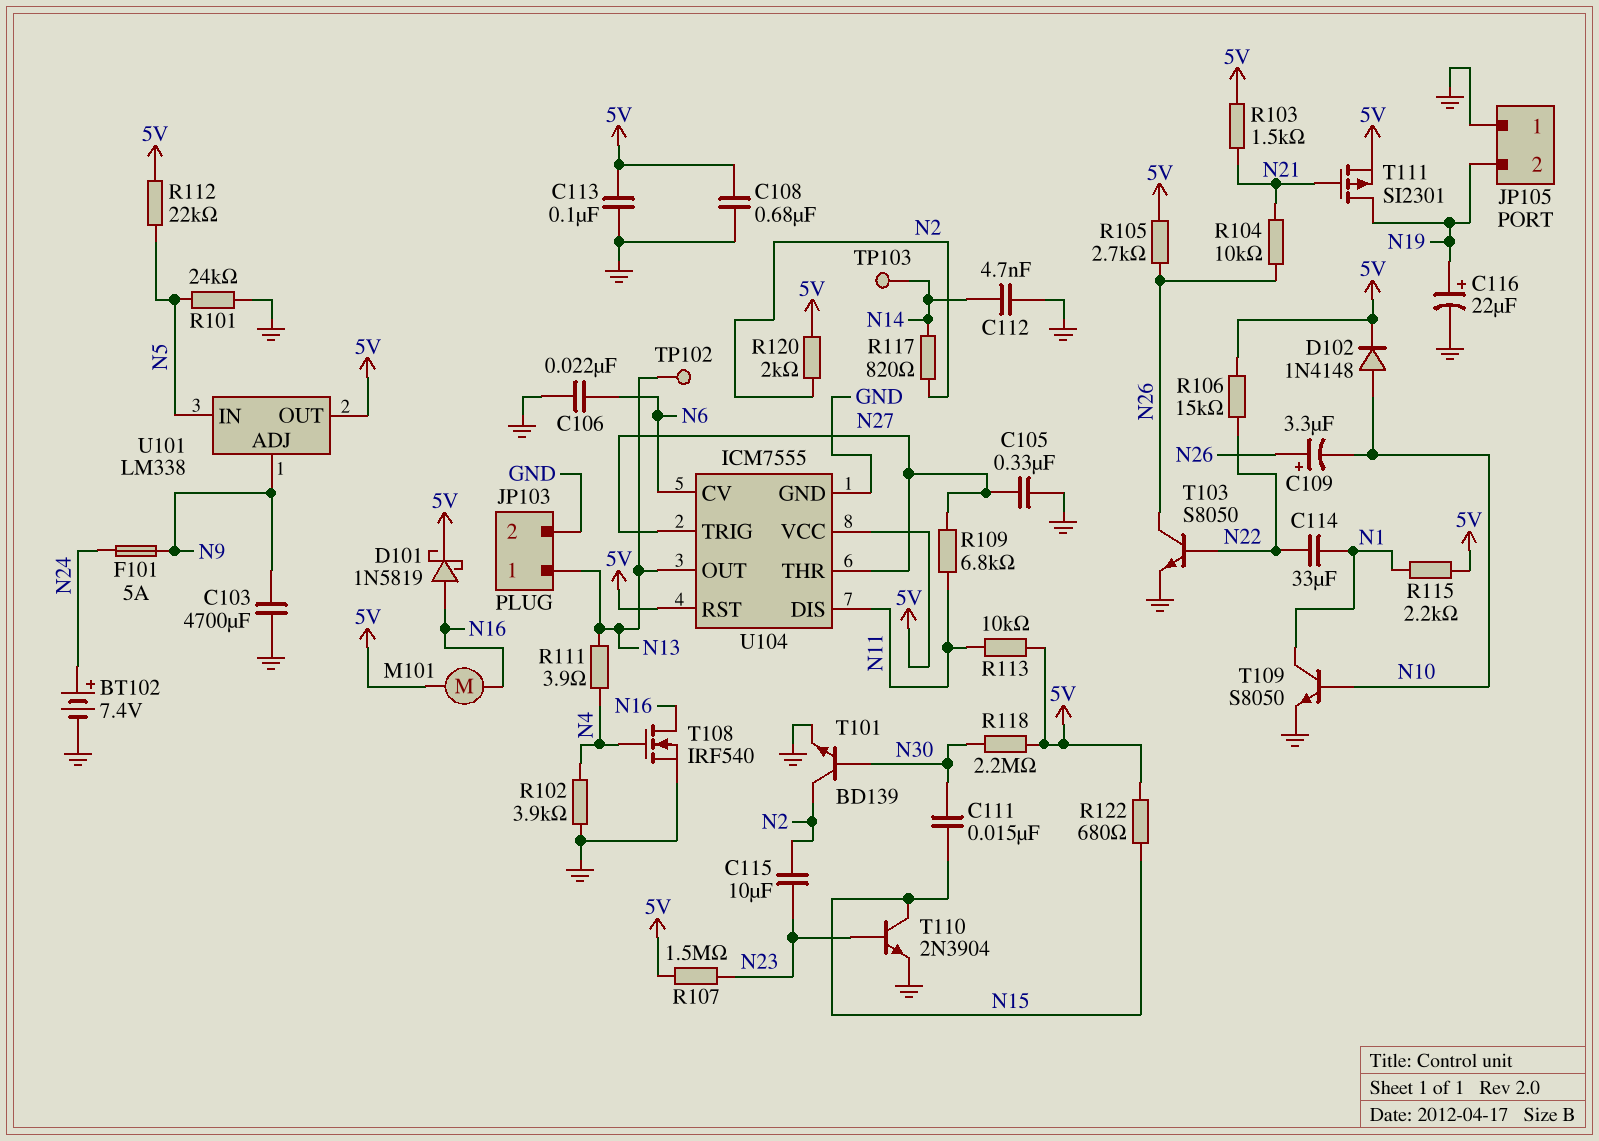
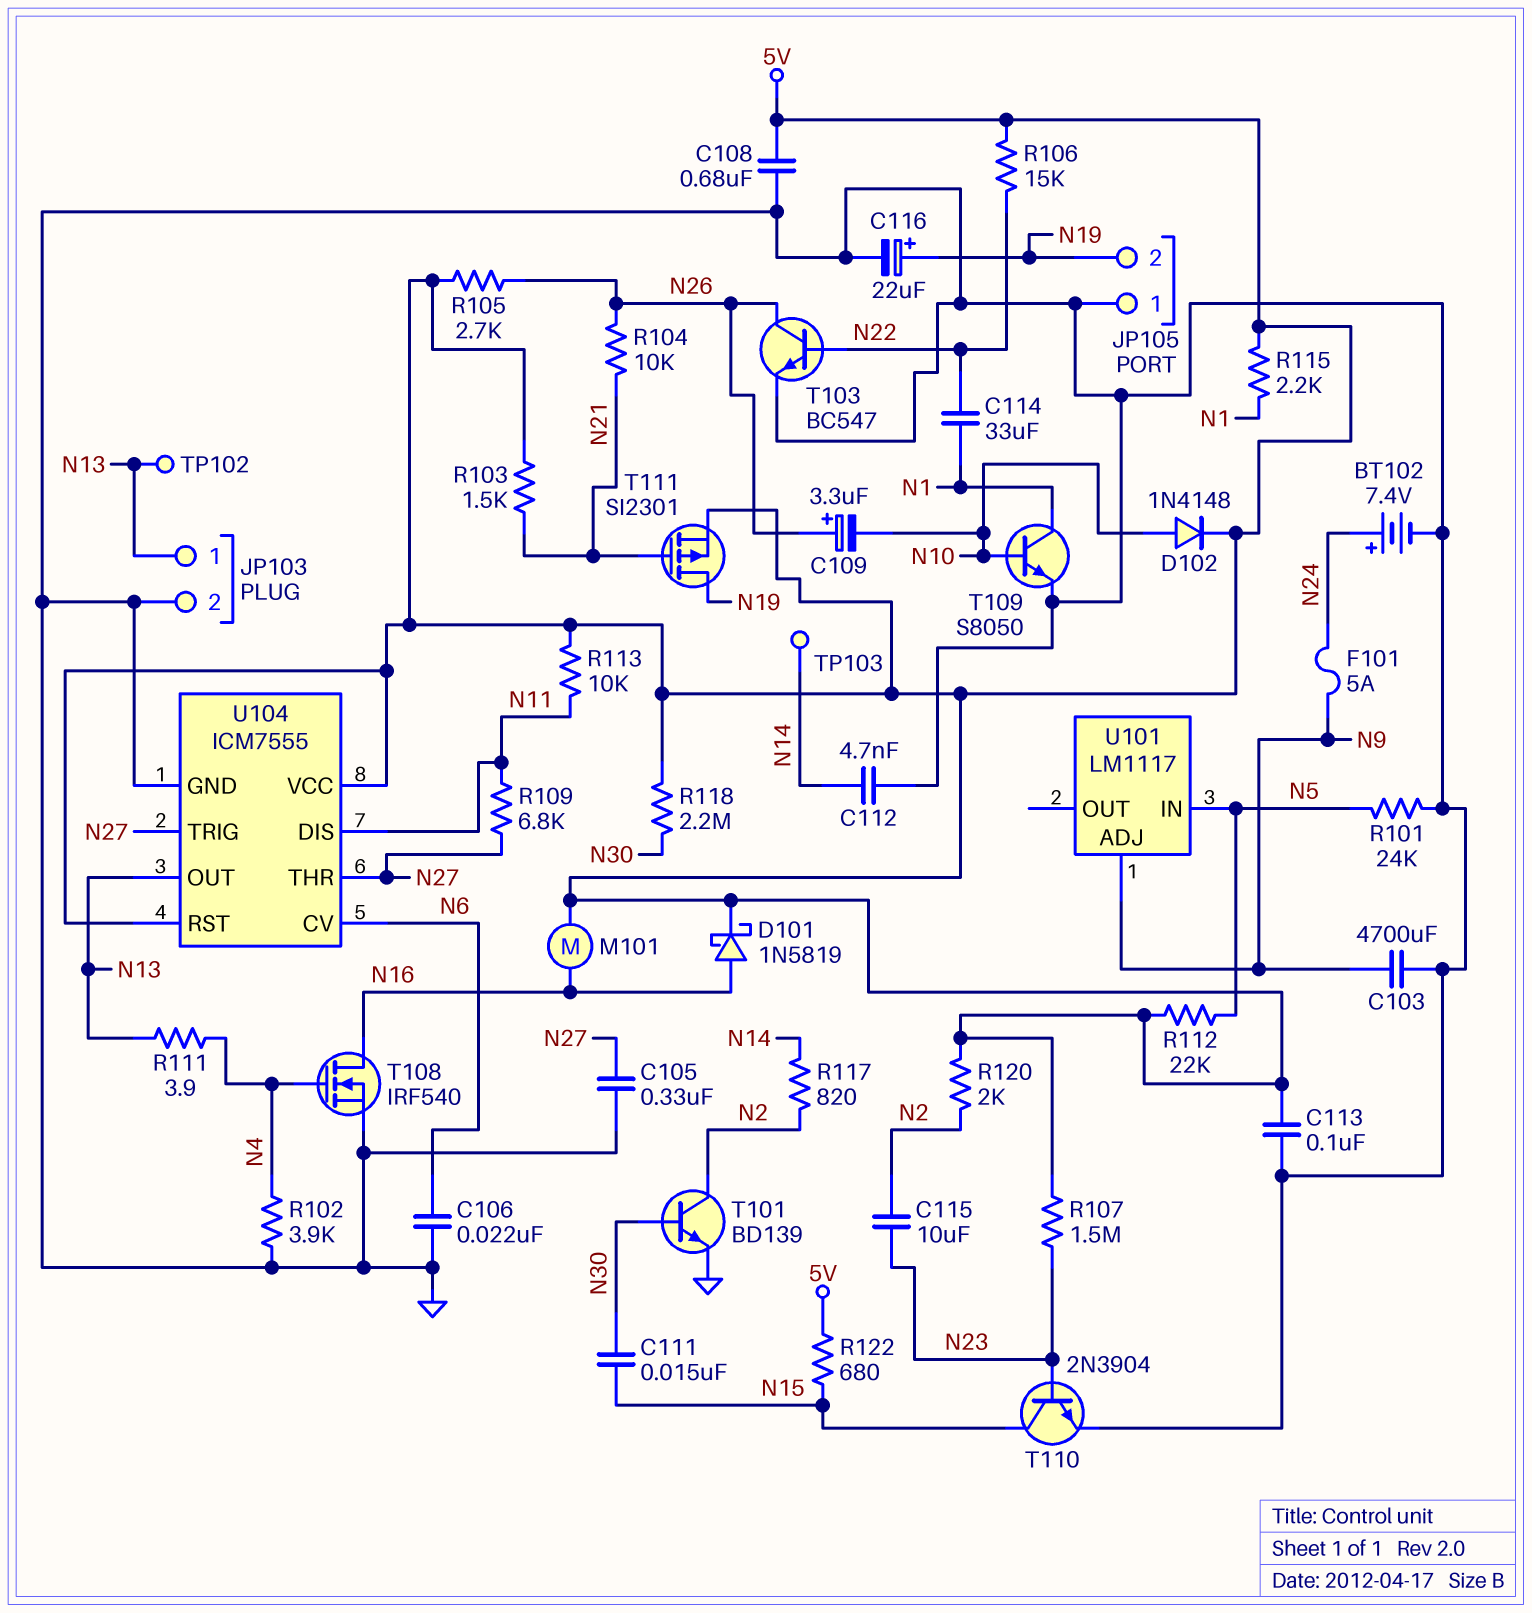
T103: NPN S8050 (B N22, C N26, E GND) -> NPN BC547 (B N22, C N26, E GND)
U101: LM338 -> LM1117
U101 pin OUT: 5V -> none

